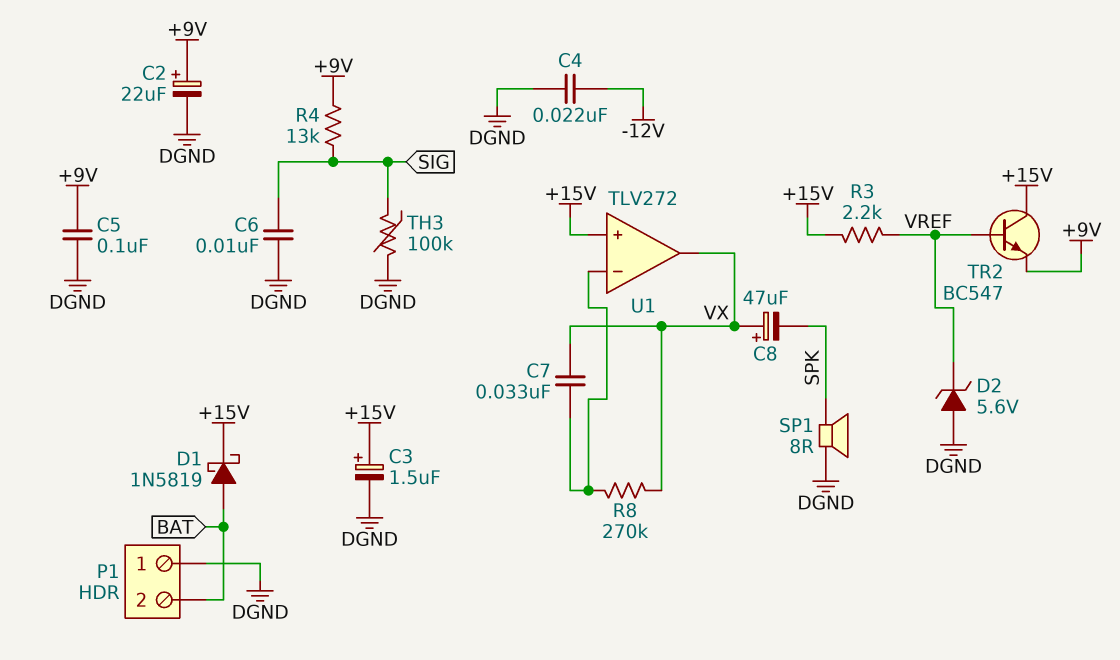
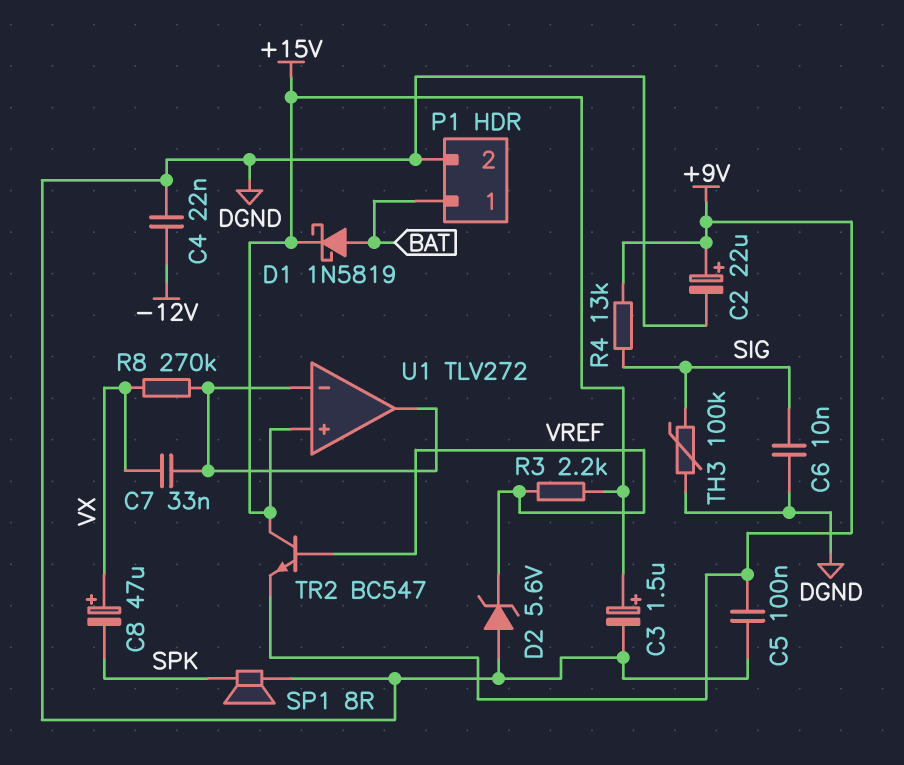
P1 pin 1: DGND -> BAT
P1 pin 2: BAT -> DGND
U1 pin out: VX -> U1/in-

